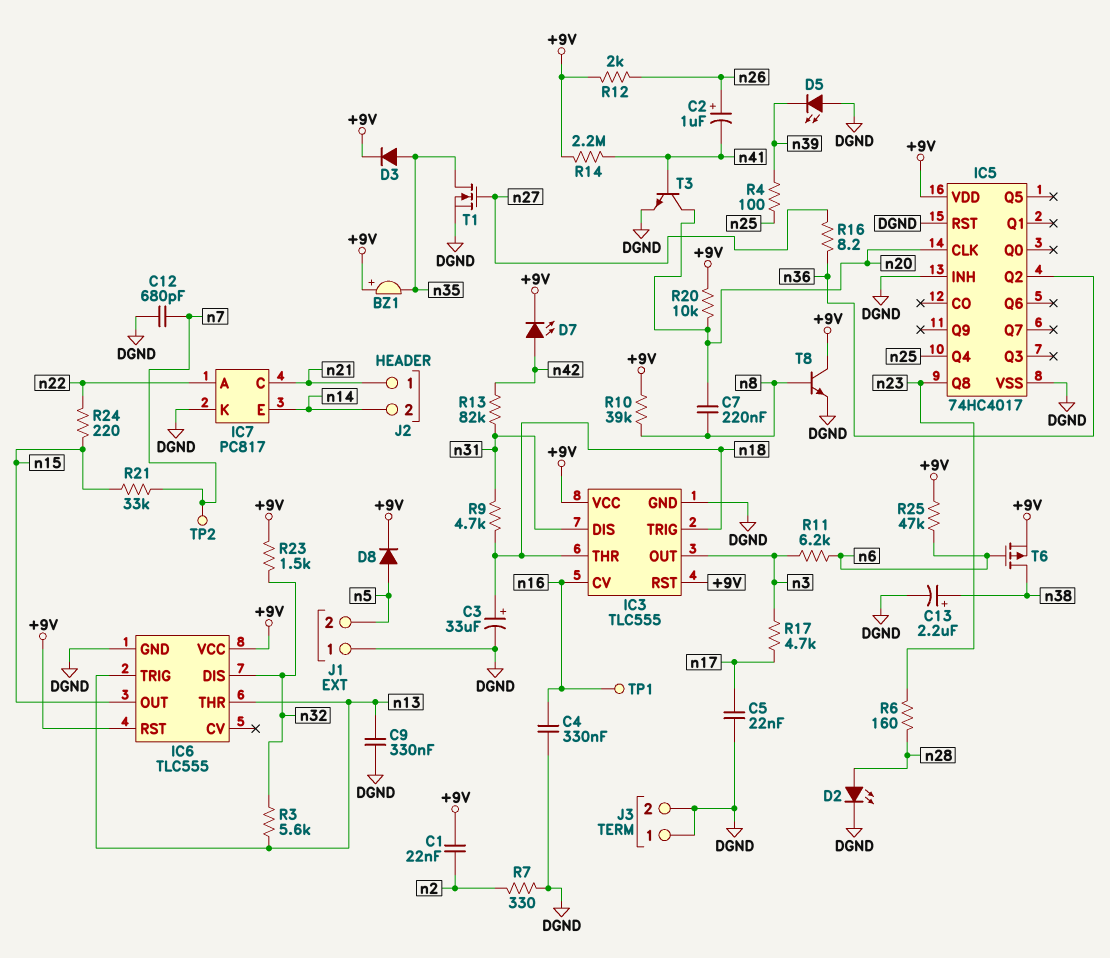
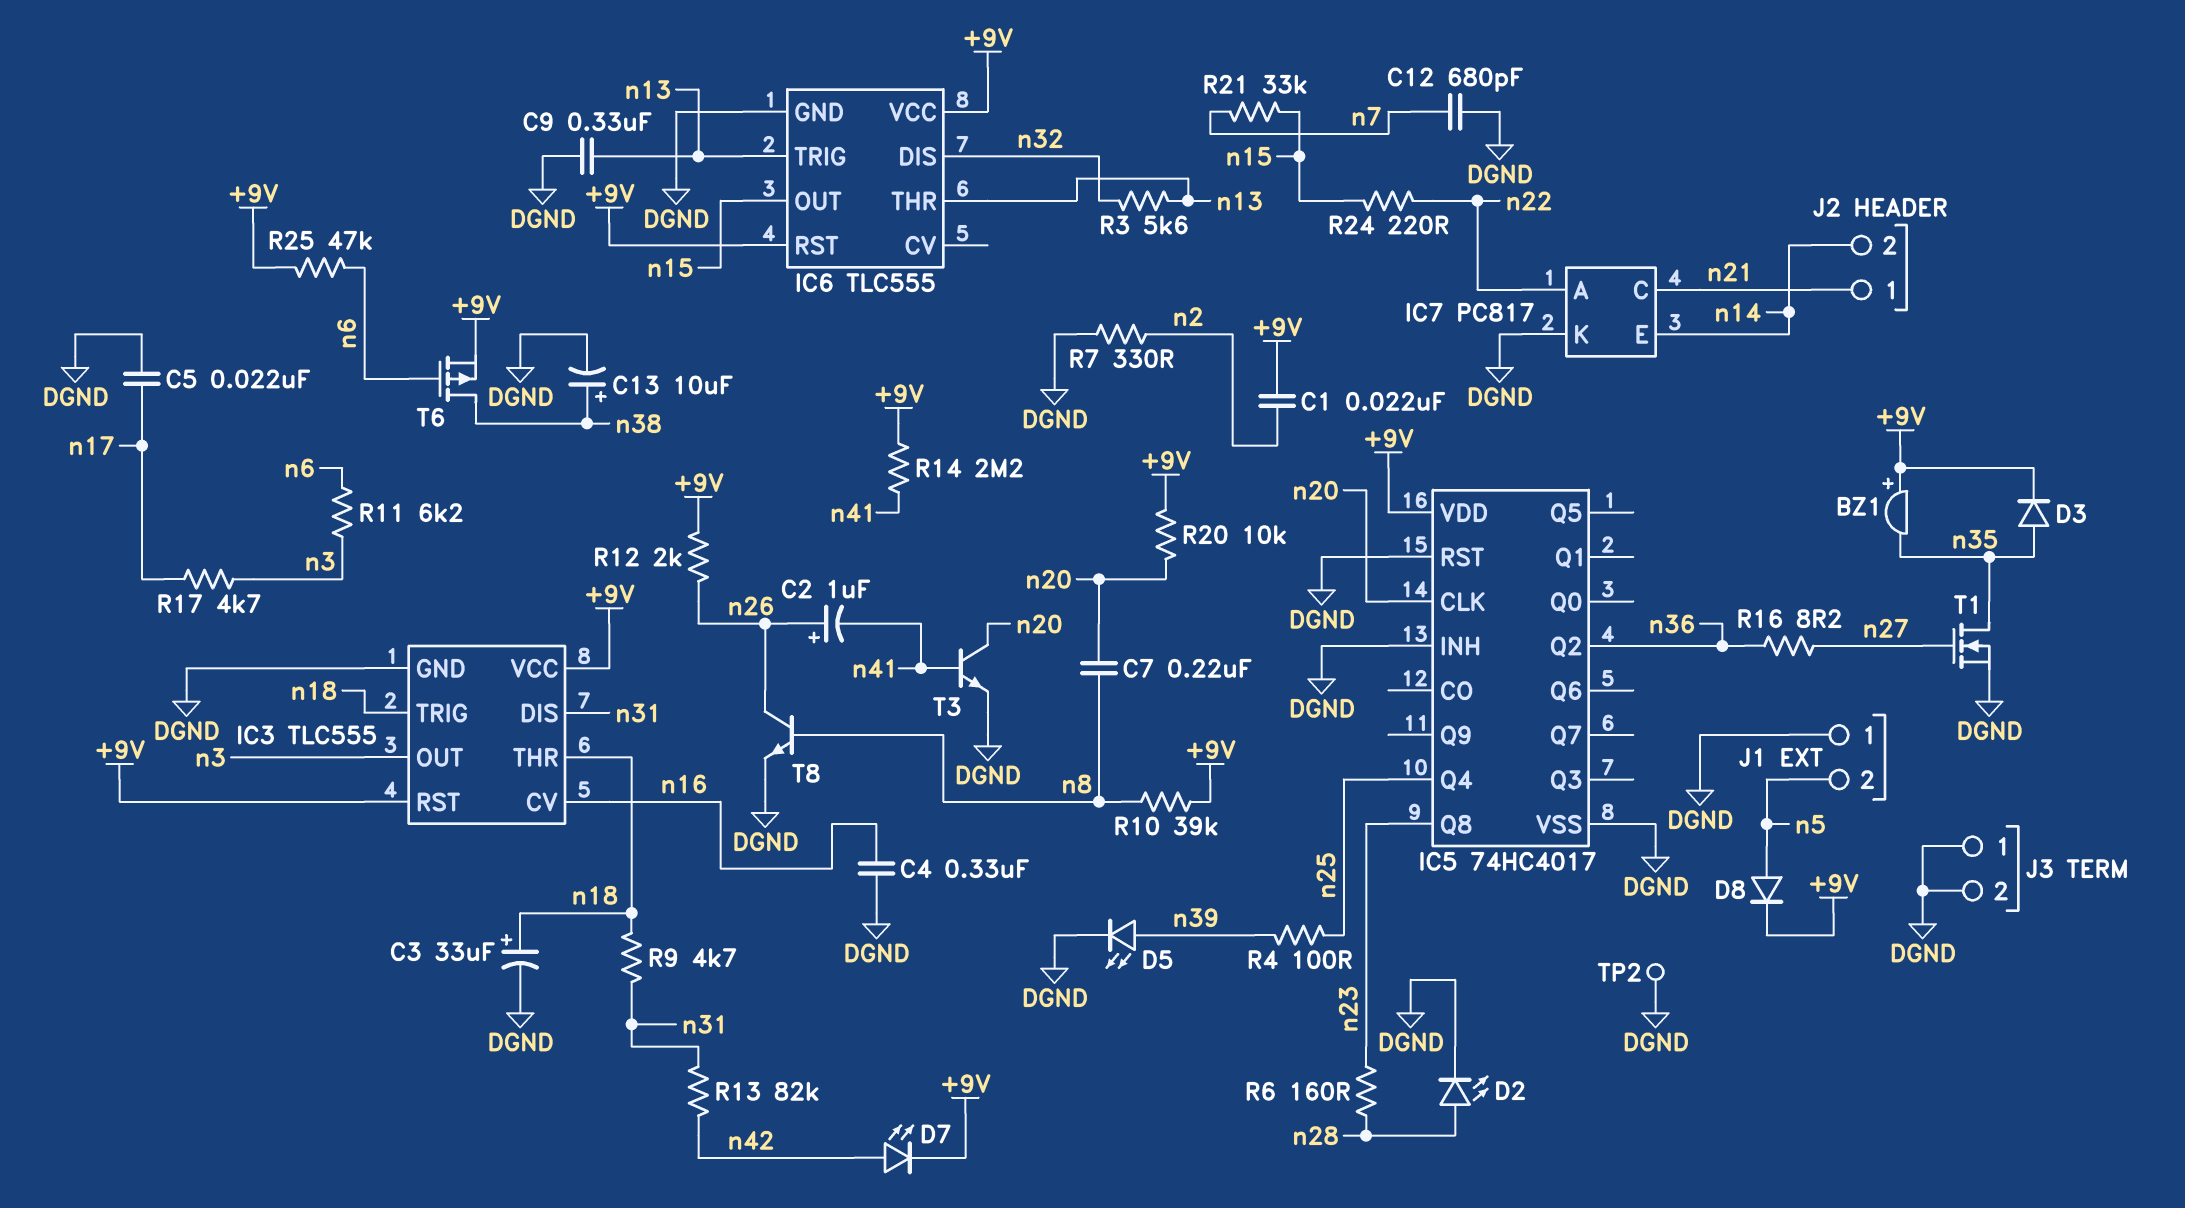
C13: 2.2uF (plus n38, minus DGND) -> 10uF (plus n38, minus DGND)
D5: LED (A DGND, K n39) -> LED (A n39, K DGND)
R23: 1.5k (+9V, n32) -> none
T8: NPN (B n8, C +9V, E DGND) -> NPN (B n8, C n26, E DGND)
TP1: test point (n16) -> none
TP2: test point (n7) -> test point (DGND)

